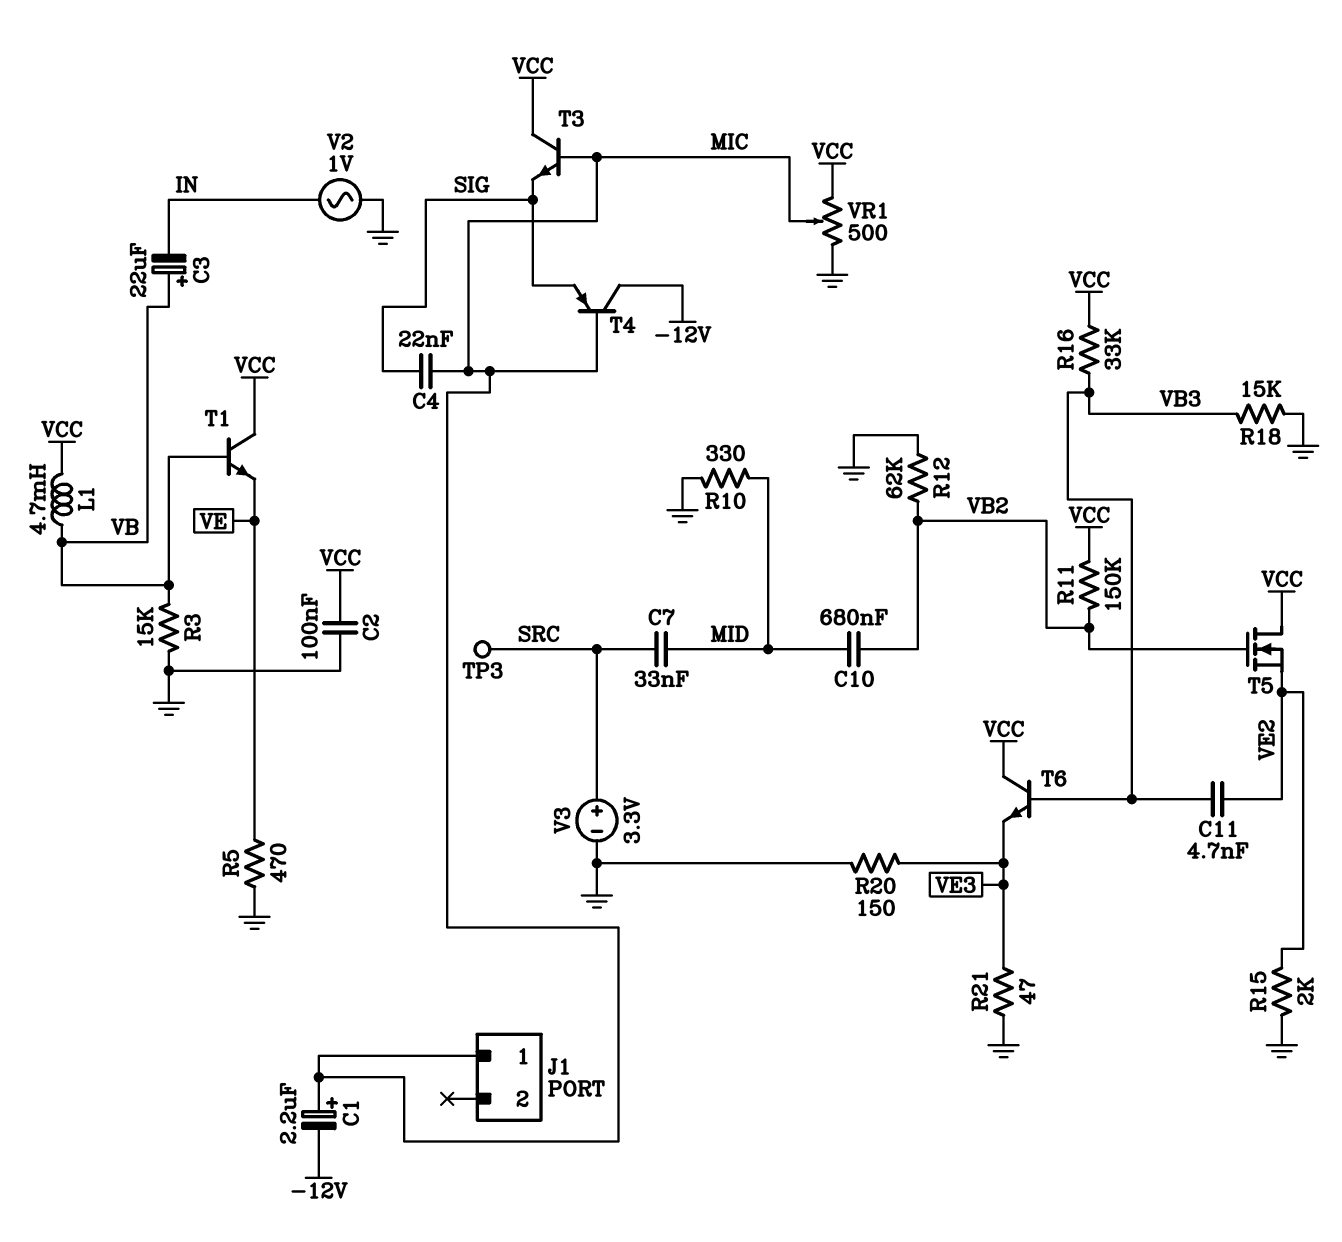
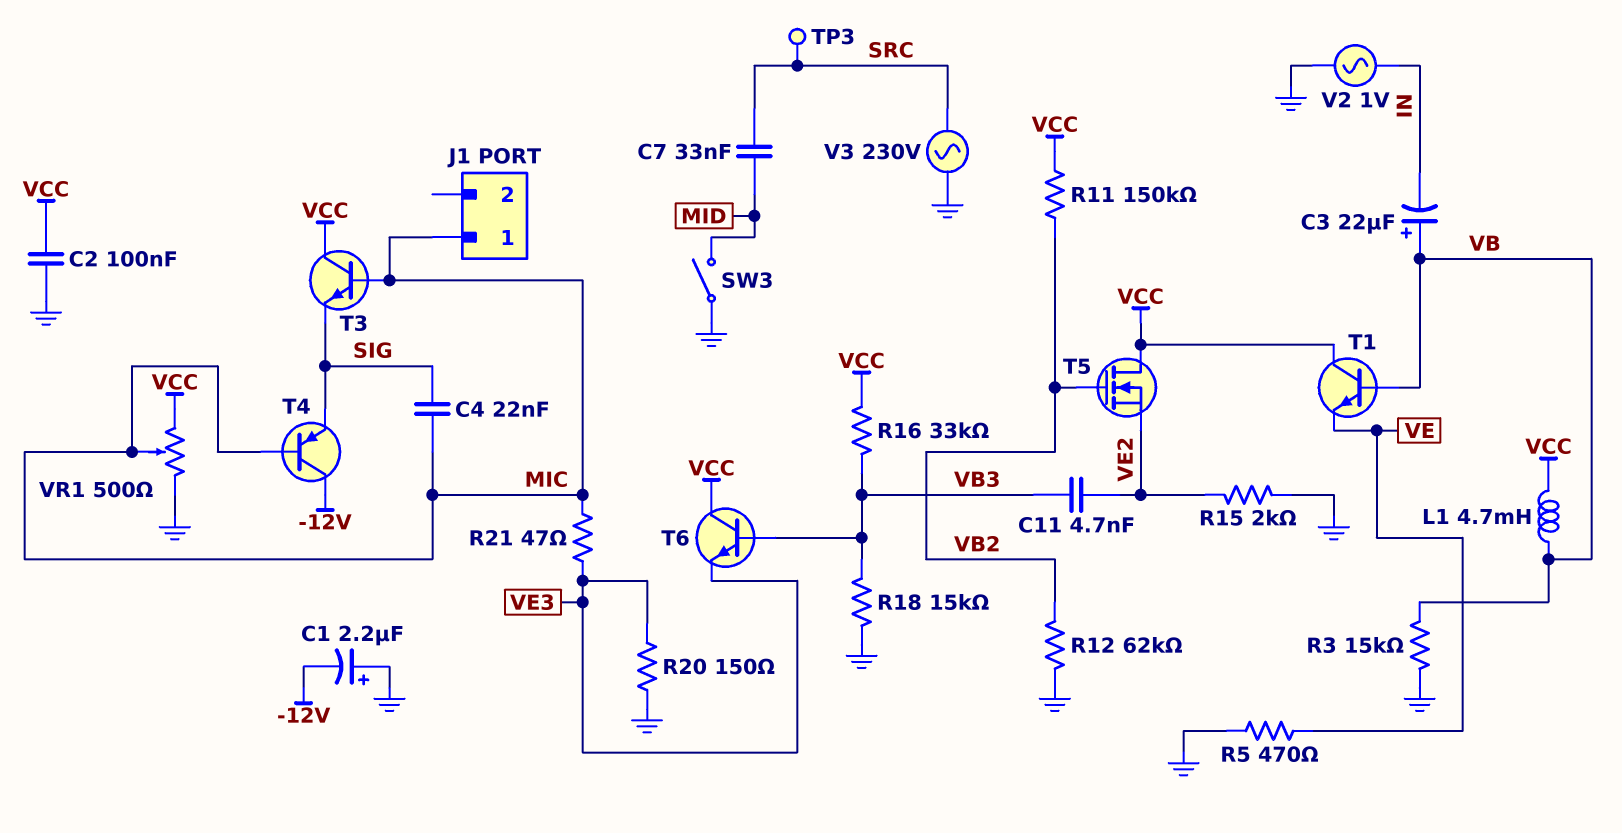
C1: 2.2uF (plus MIC, minus -12V) -> 2.2uF (plus GND, minus -12V)
C10: 680nF (MID, VB2) -> none
R10: 330 (GND, MID) -> none
R21: 47 (GND, VE3) -> 47 (MIC, VE3)
SW3: none -> switch (GND, MID)
V3: 3.3V (plus SRC, minus GND) -> AC 230V (GND, SRC)

